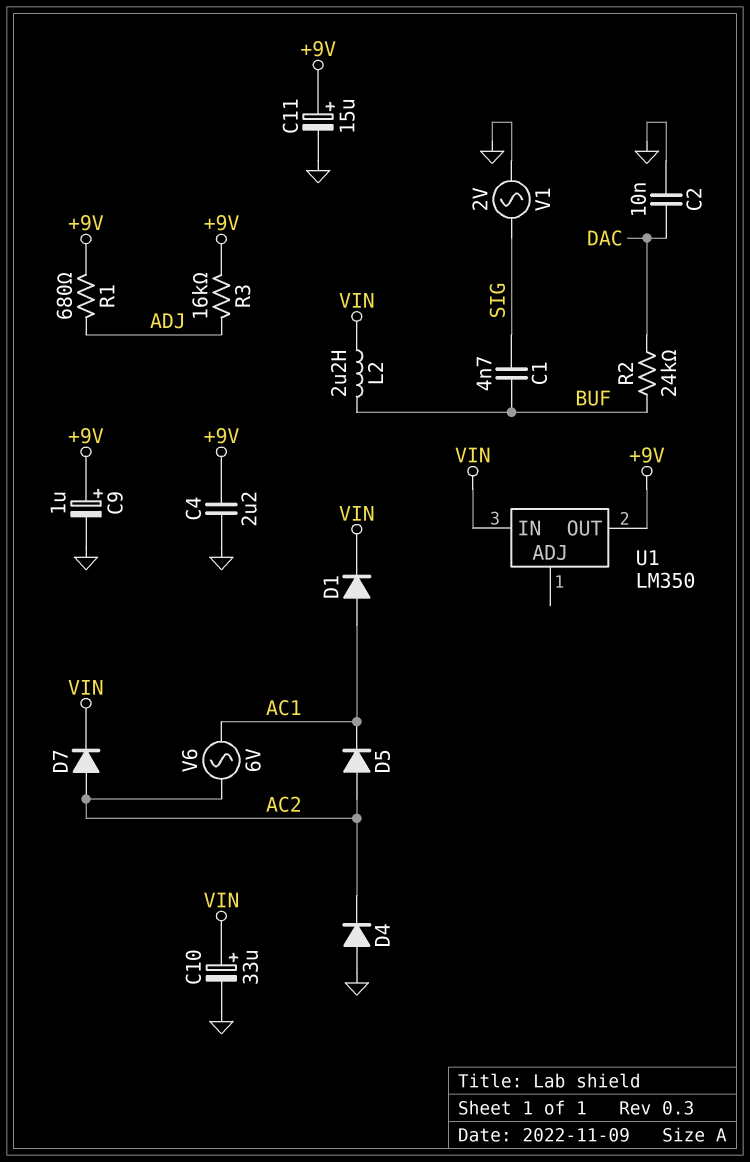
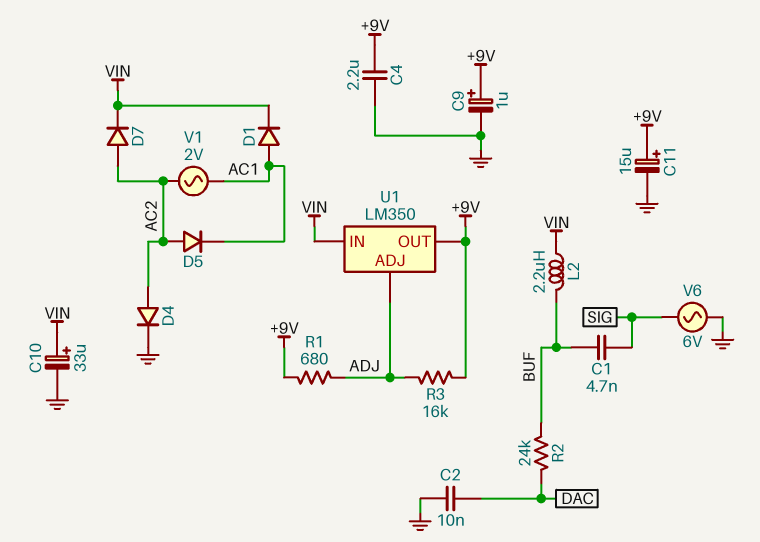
D4: diode (A GND, K AC2) -> diode (A AC2, K GND)
U1 pin ADJ: none -> ADJ
V1: AC 2V (GND, SIG) -> AC 2V (AC1, AC2)
V6: AC 6V (AC1, AC2) -> AC 6V (GND, SIG)

